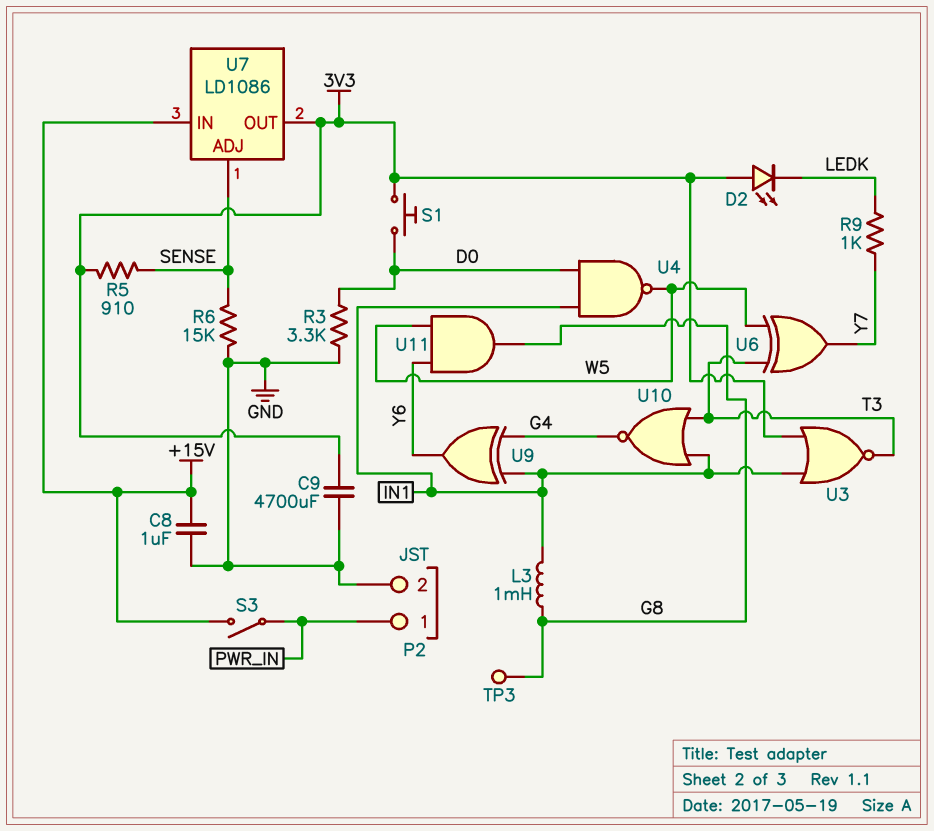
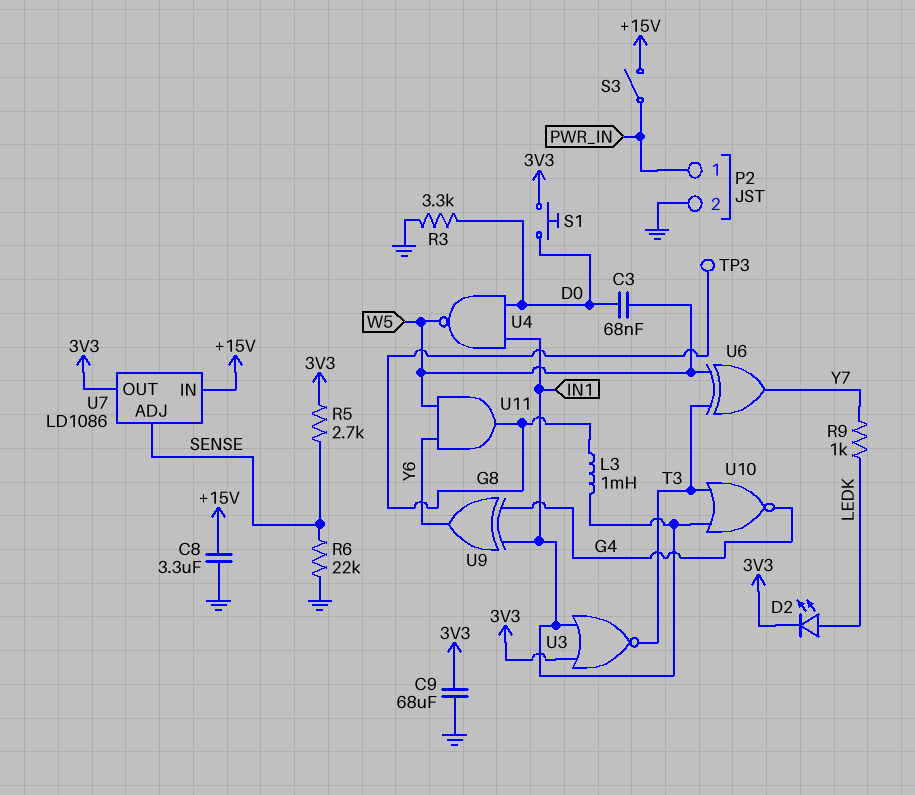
C3: none -> 68nF (D0, W5)
C8: 1uF (+15V, GND) -> 3.3uF (+15V, GND)
C9: 4700uF (3V3, GND) -> 68uF (3V3, GND)
D2: LED (A 3V3, K LEDK) -> LED (A LEDK, K 3V3)
R5: 910 (3V3, SENSE) -> 2.7k (3V3, SENSE)
R6: 15k (GND, SENSE) -> 22k (GND, SENSE)

